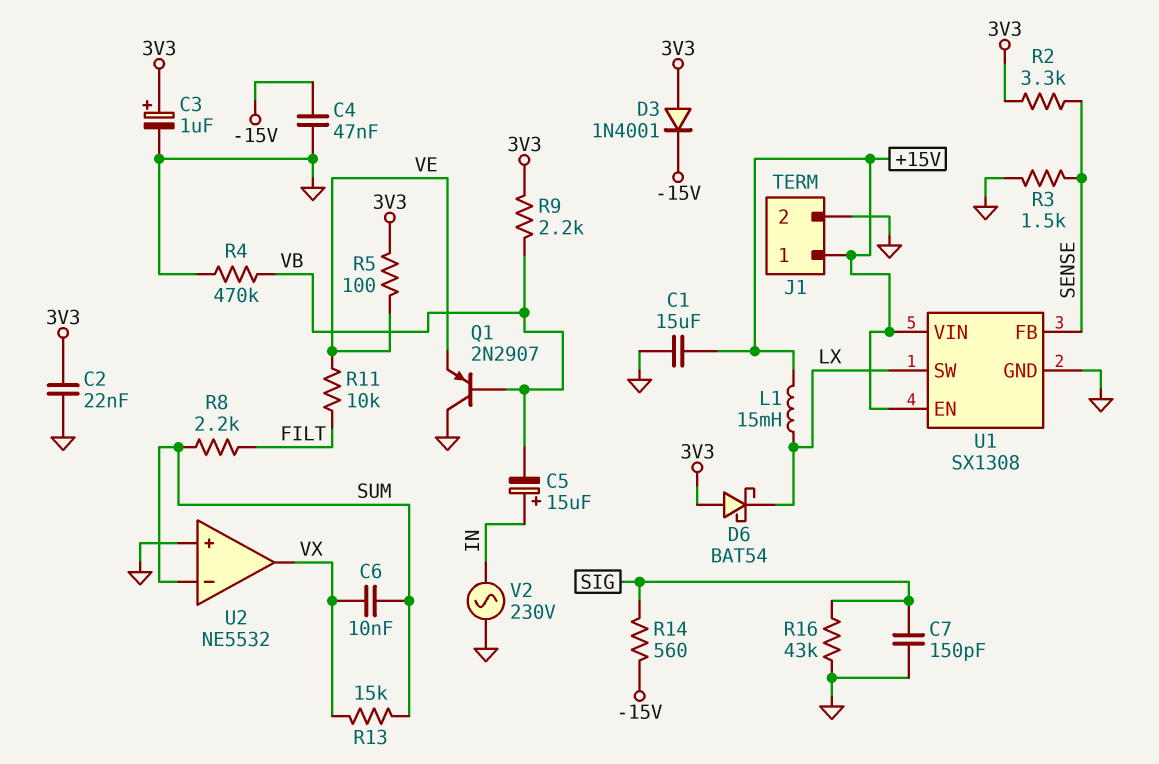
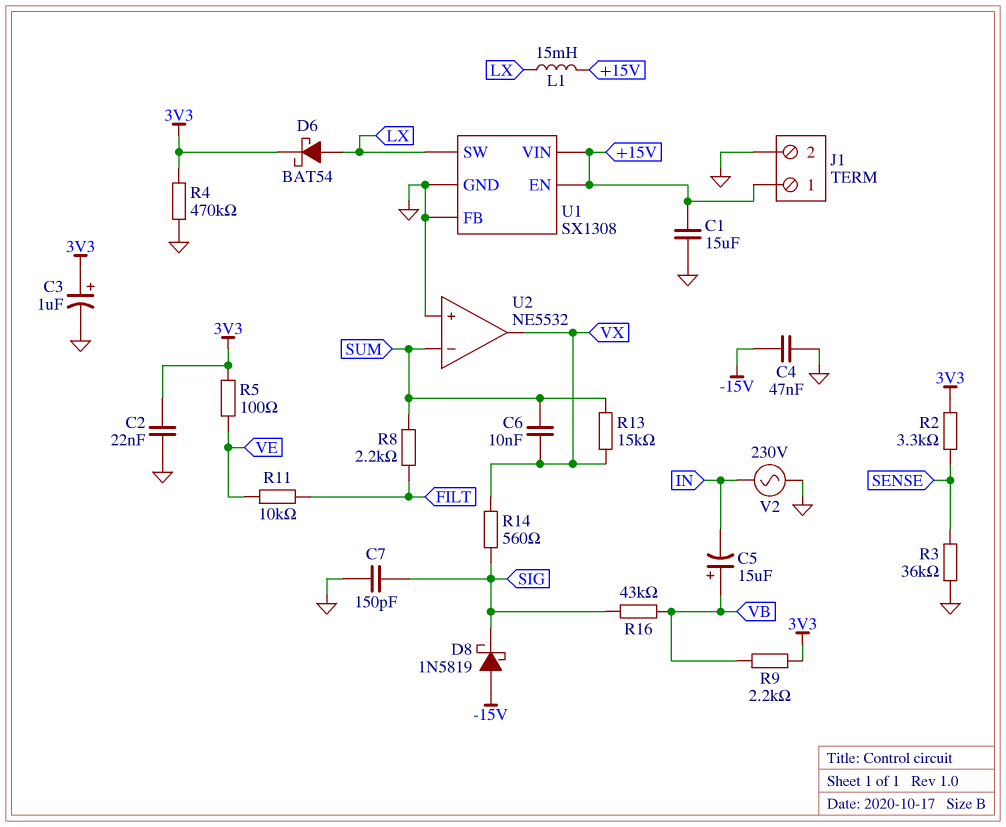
C5: 15uF (plus IN, minus VB) -> 15uF (plus VB, minus IN)
D3: diode 1N4001 (A 3V3, K -15V) -> none
D6: schottky BAT54 (A 3V3, K LX) -> schottky BAT54 (A LX, K 3V3)
D8: none -> schottky 1N5819 (A -15V, K SIG)
Q1: PNP 2N2907 (B VB, C GND, E VE) -> none
R3: 1.5k (GND, SENSE) -> 36k (GND, SENSE)
R4: 470k (GND, VB) -> 470k (3V3, GND)
R14: 560 (-15V, SIG) -> 560 (SIG, VX)
R16: 43k (GND, SIG) -> 43k (SIG, VB)
U1 pin FB: SENSE -> GND

